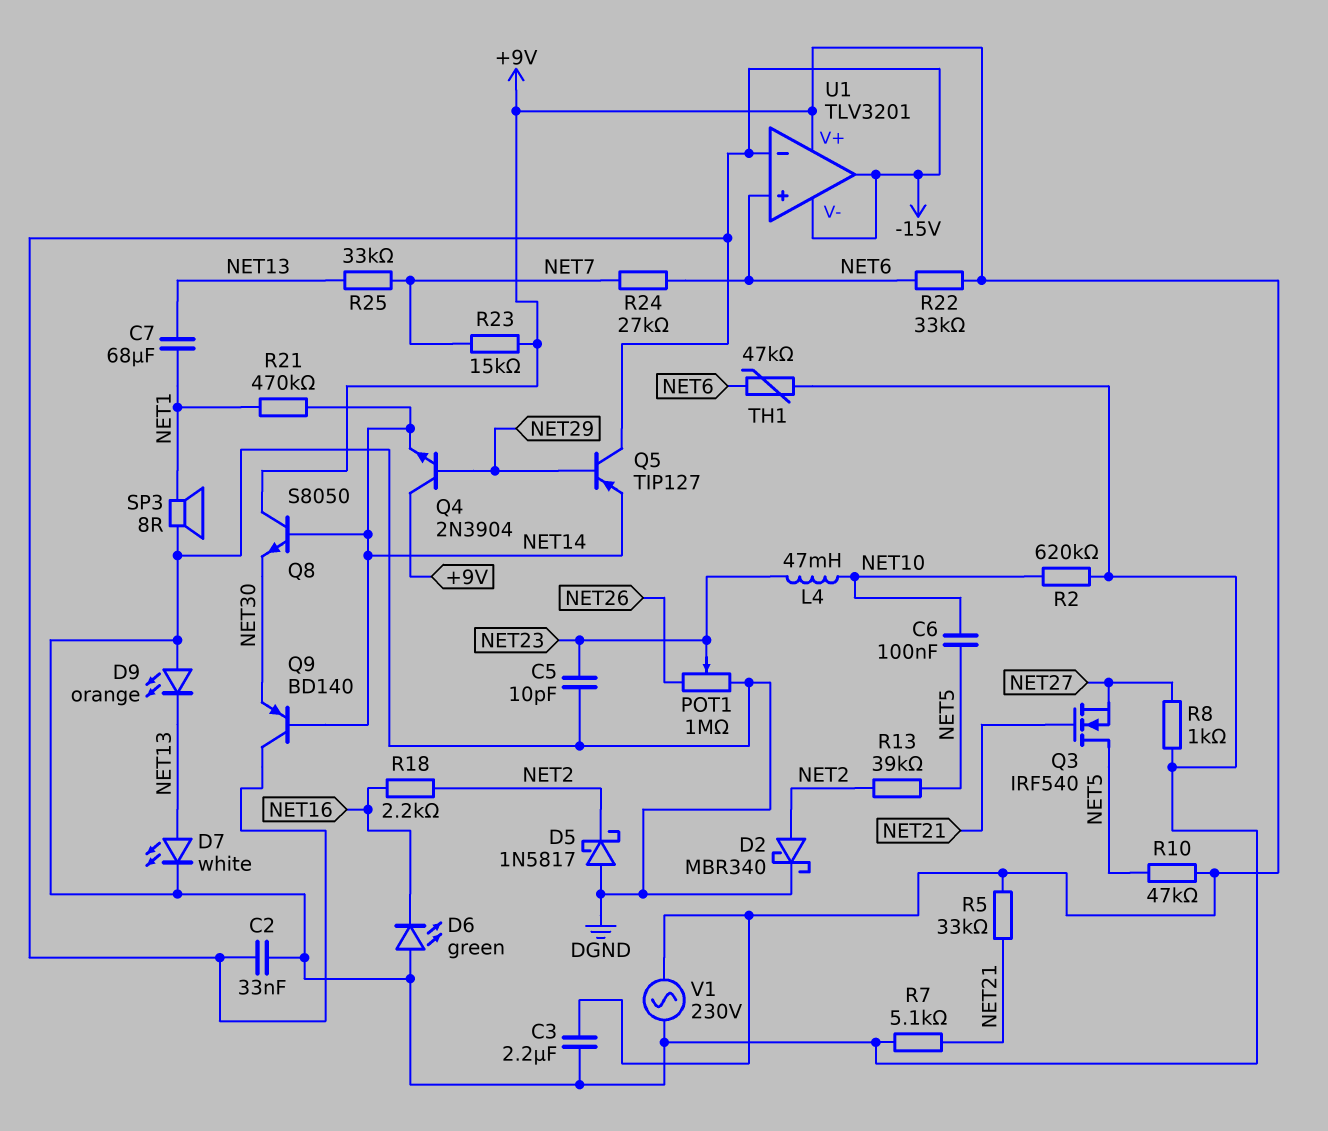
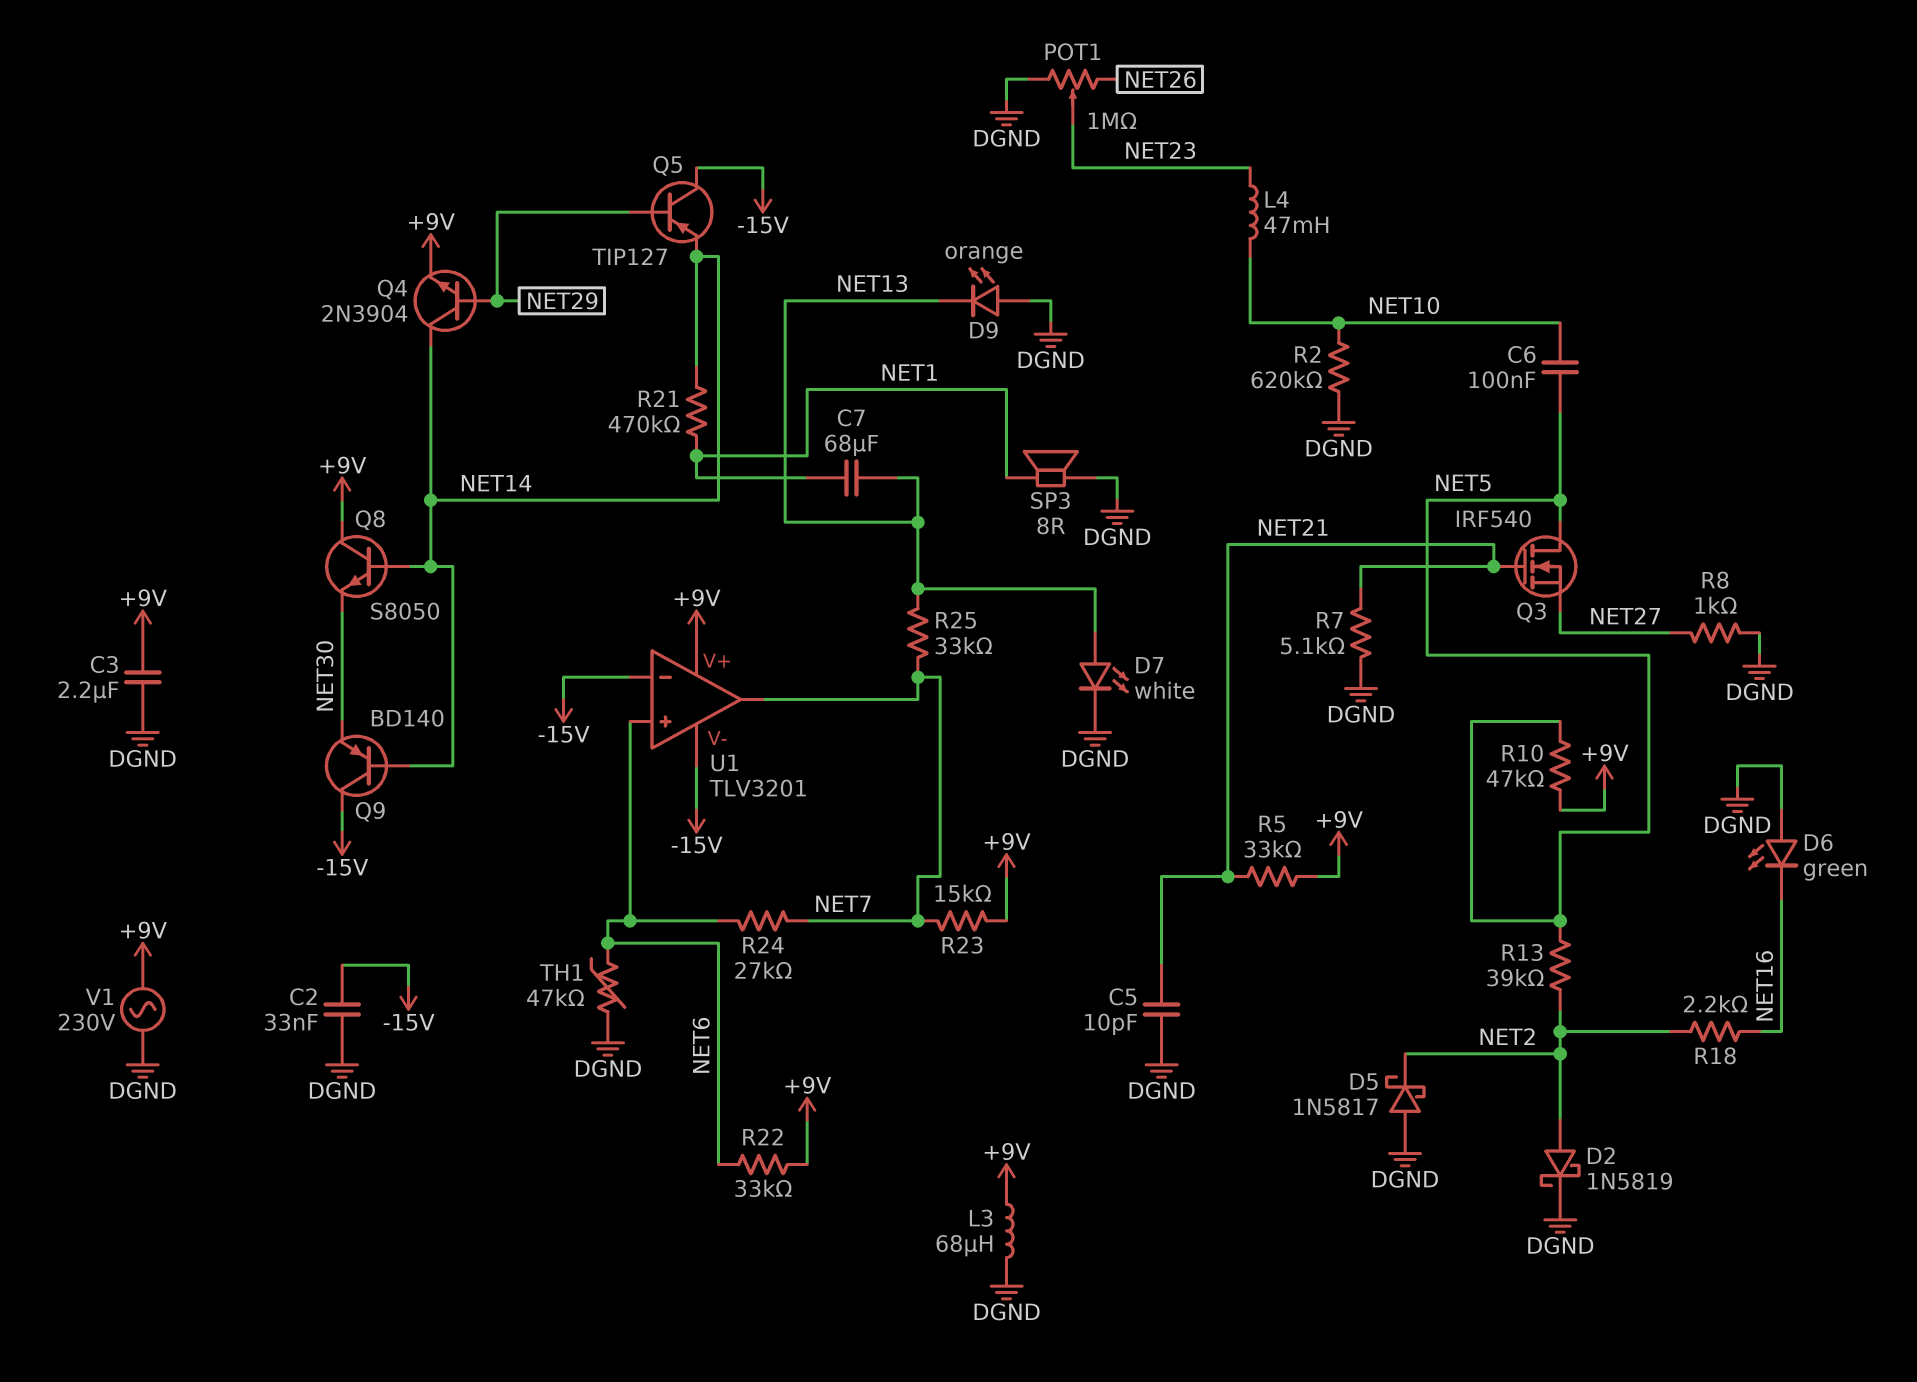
C5: 10pF (DGND, NET23) -> 10pF (DGND, NET21)
D2: schottky MBR340 (A NET2, K DGND) -> schottky 1N5819 (A NET2, K DGND)
L3: none -> 68uH (+9V, DGND)
Q4: NPN 2N3904 (B NET29, C +9V, E NET14) -> NPN 2N3904 (B NET29, C NET14, E +9V)
U1 pin out: -15V -> NET7

